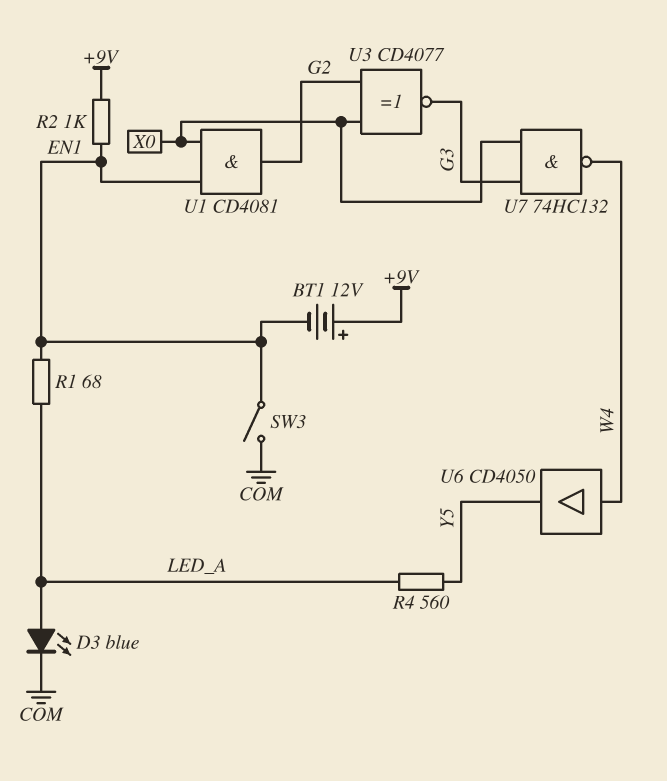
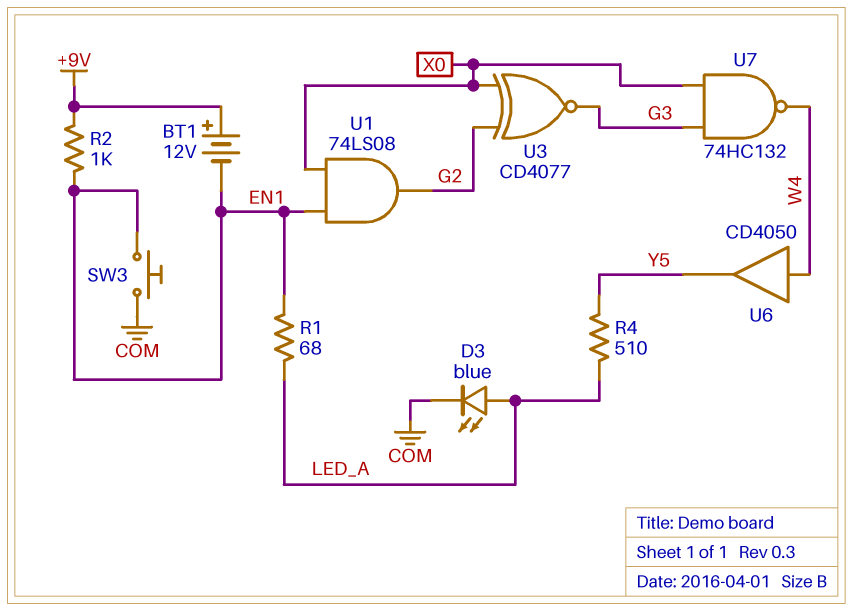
R4: 560 (LED_A, Y5) -> 510 (LED_A, Y5)
SW3: switch (COM, EN1) -> button (COM, EN1)
U1: AND CD4081 (in EN1, in X0, out G2) -> AND 74LS08 (in EN1, in X0, out G2)

